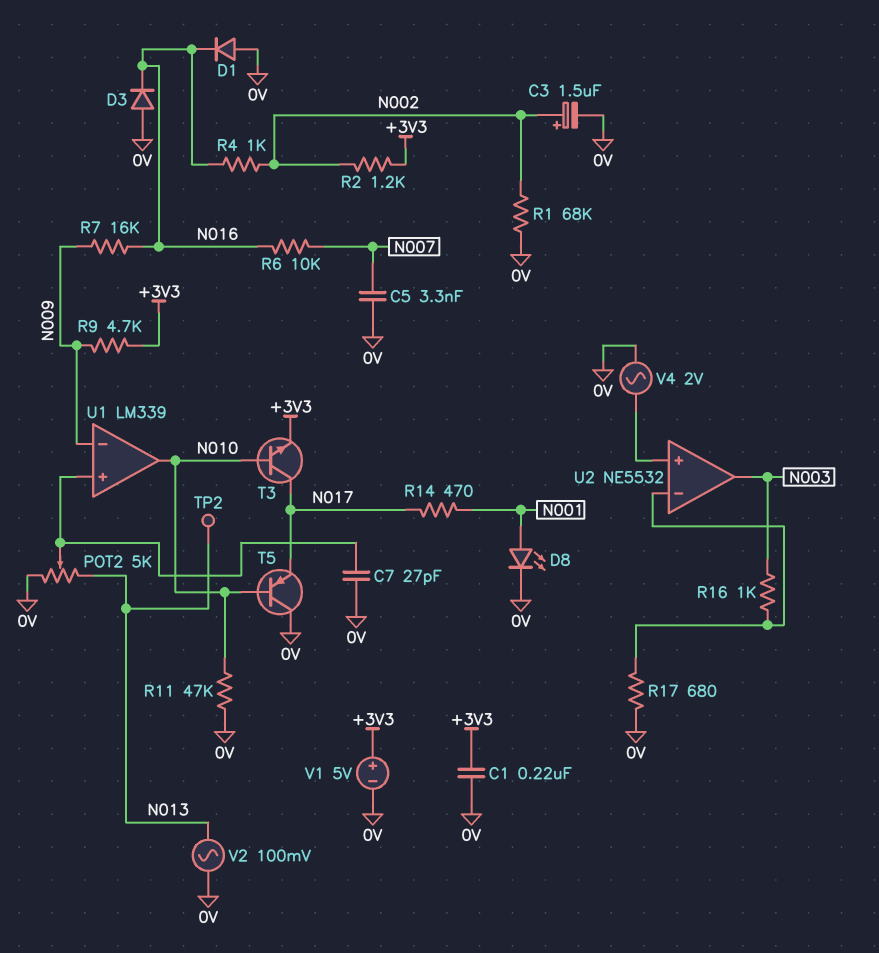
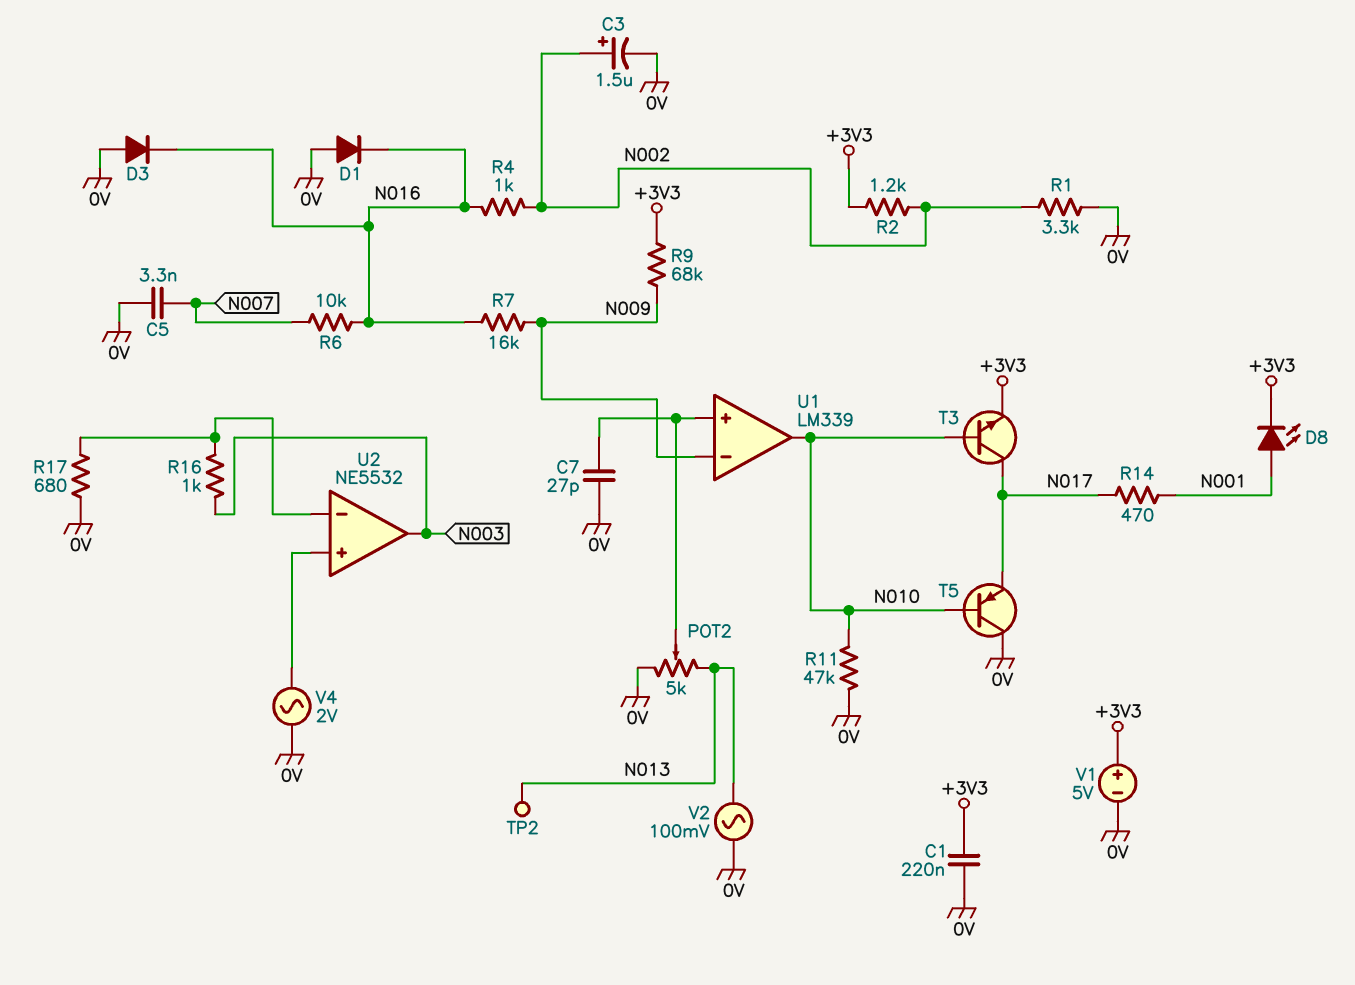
D8: LED (A N001, K 0V) -> LED (A N001, K +3V3)
R1: 68k (0V, N002) -> 3.3k (0V, N002)
R9: 4.7k (+3V3, N009) -> 68k (+3V3, N009)

